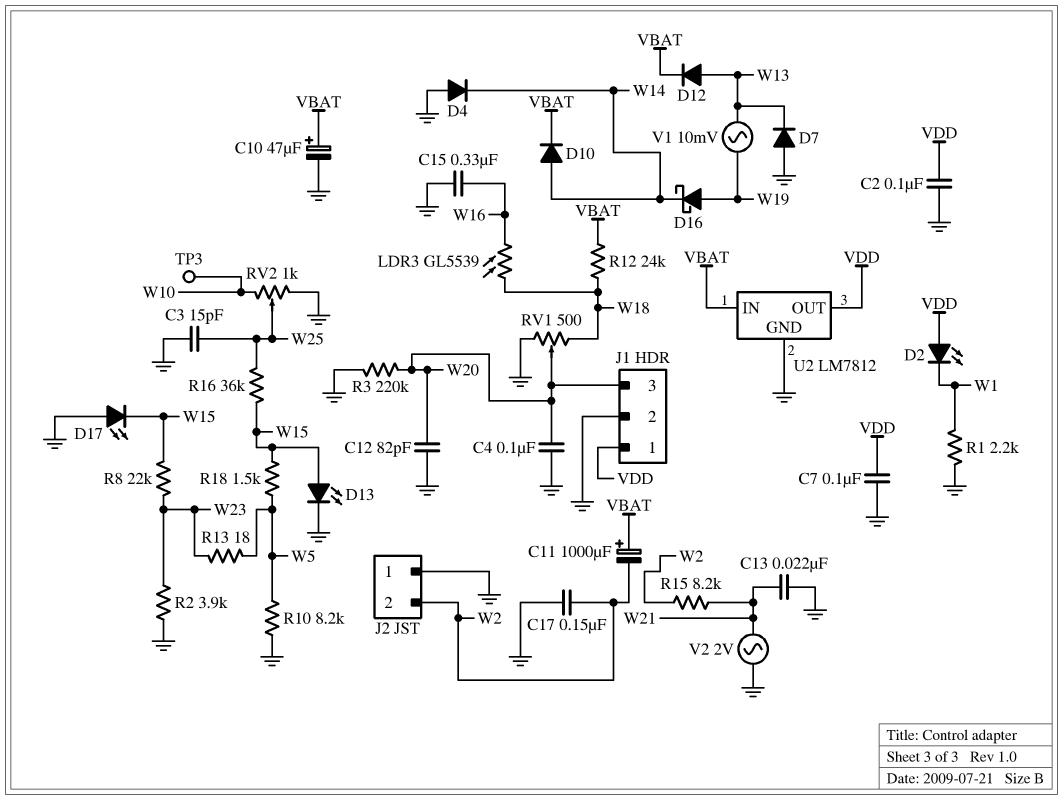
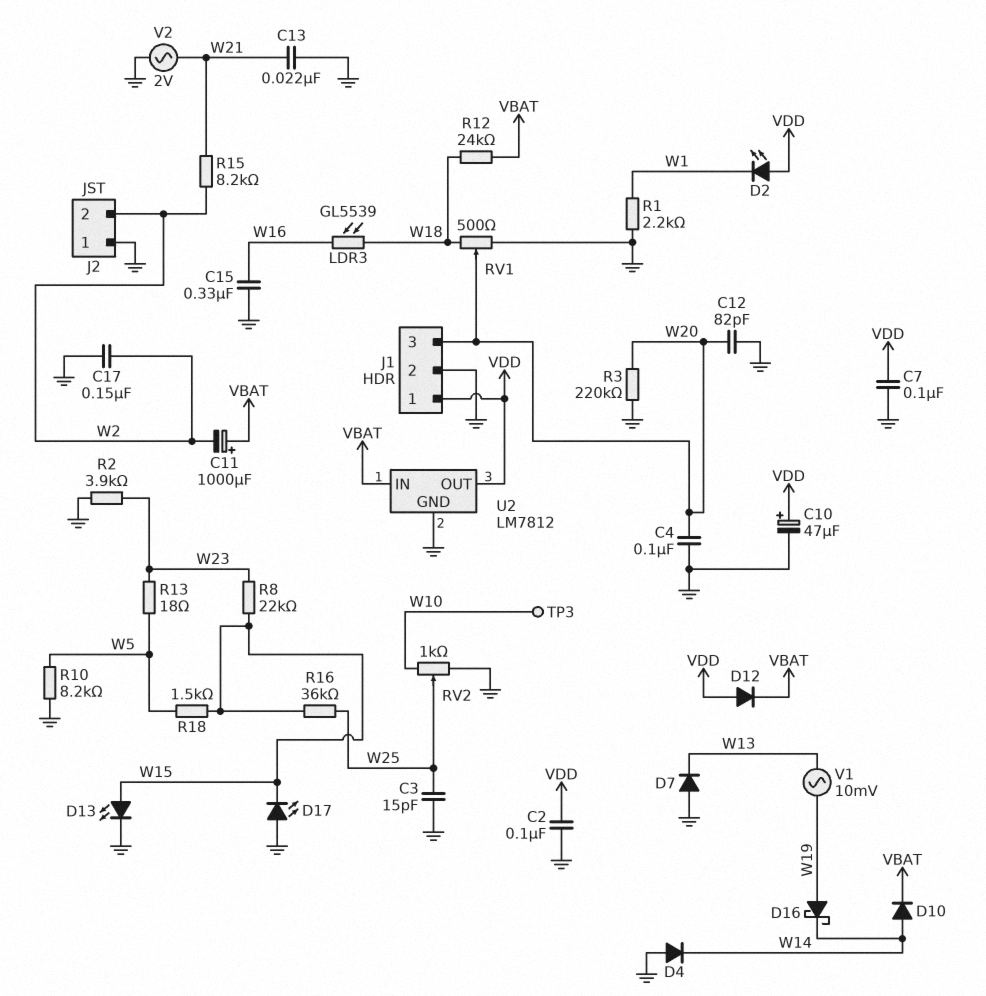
C10: 47uF (plus VBAT, minus GND) -> 47uF (plus VDD, minus GND)
D12: diode (A W13, K VBAT) -> diode (A VDD, K VBAT)

